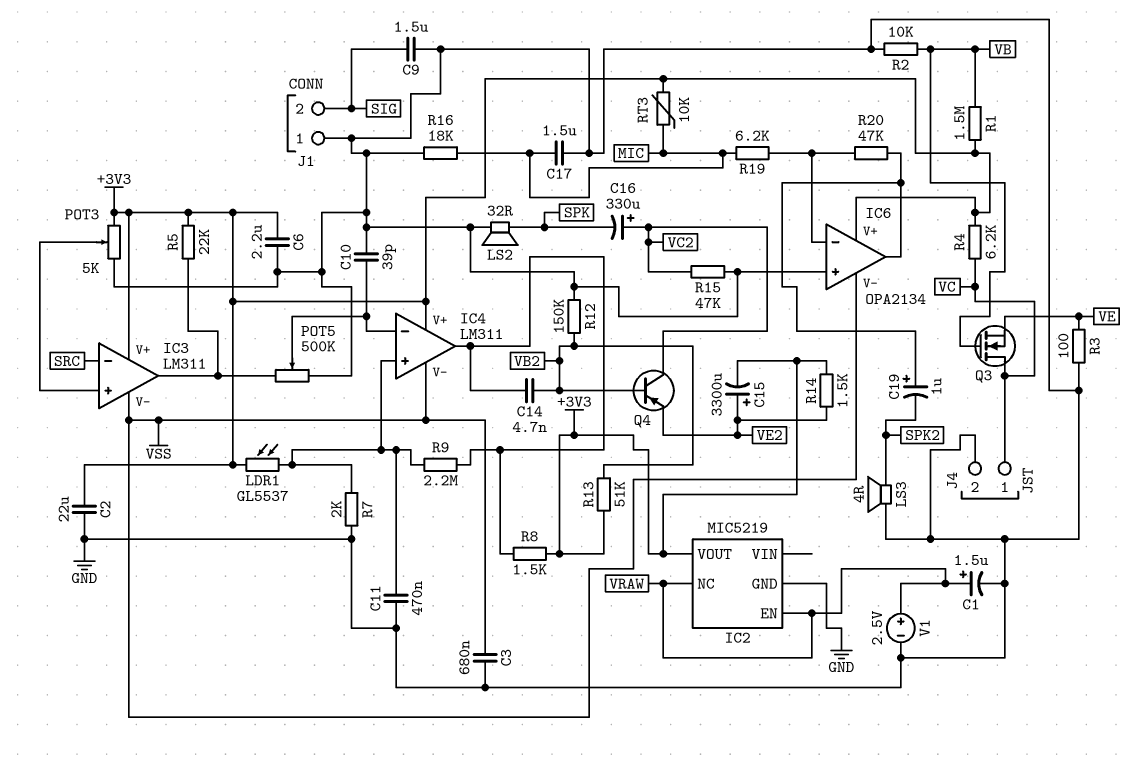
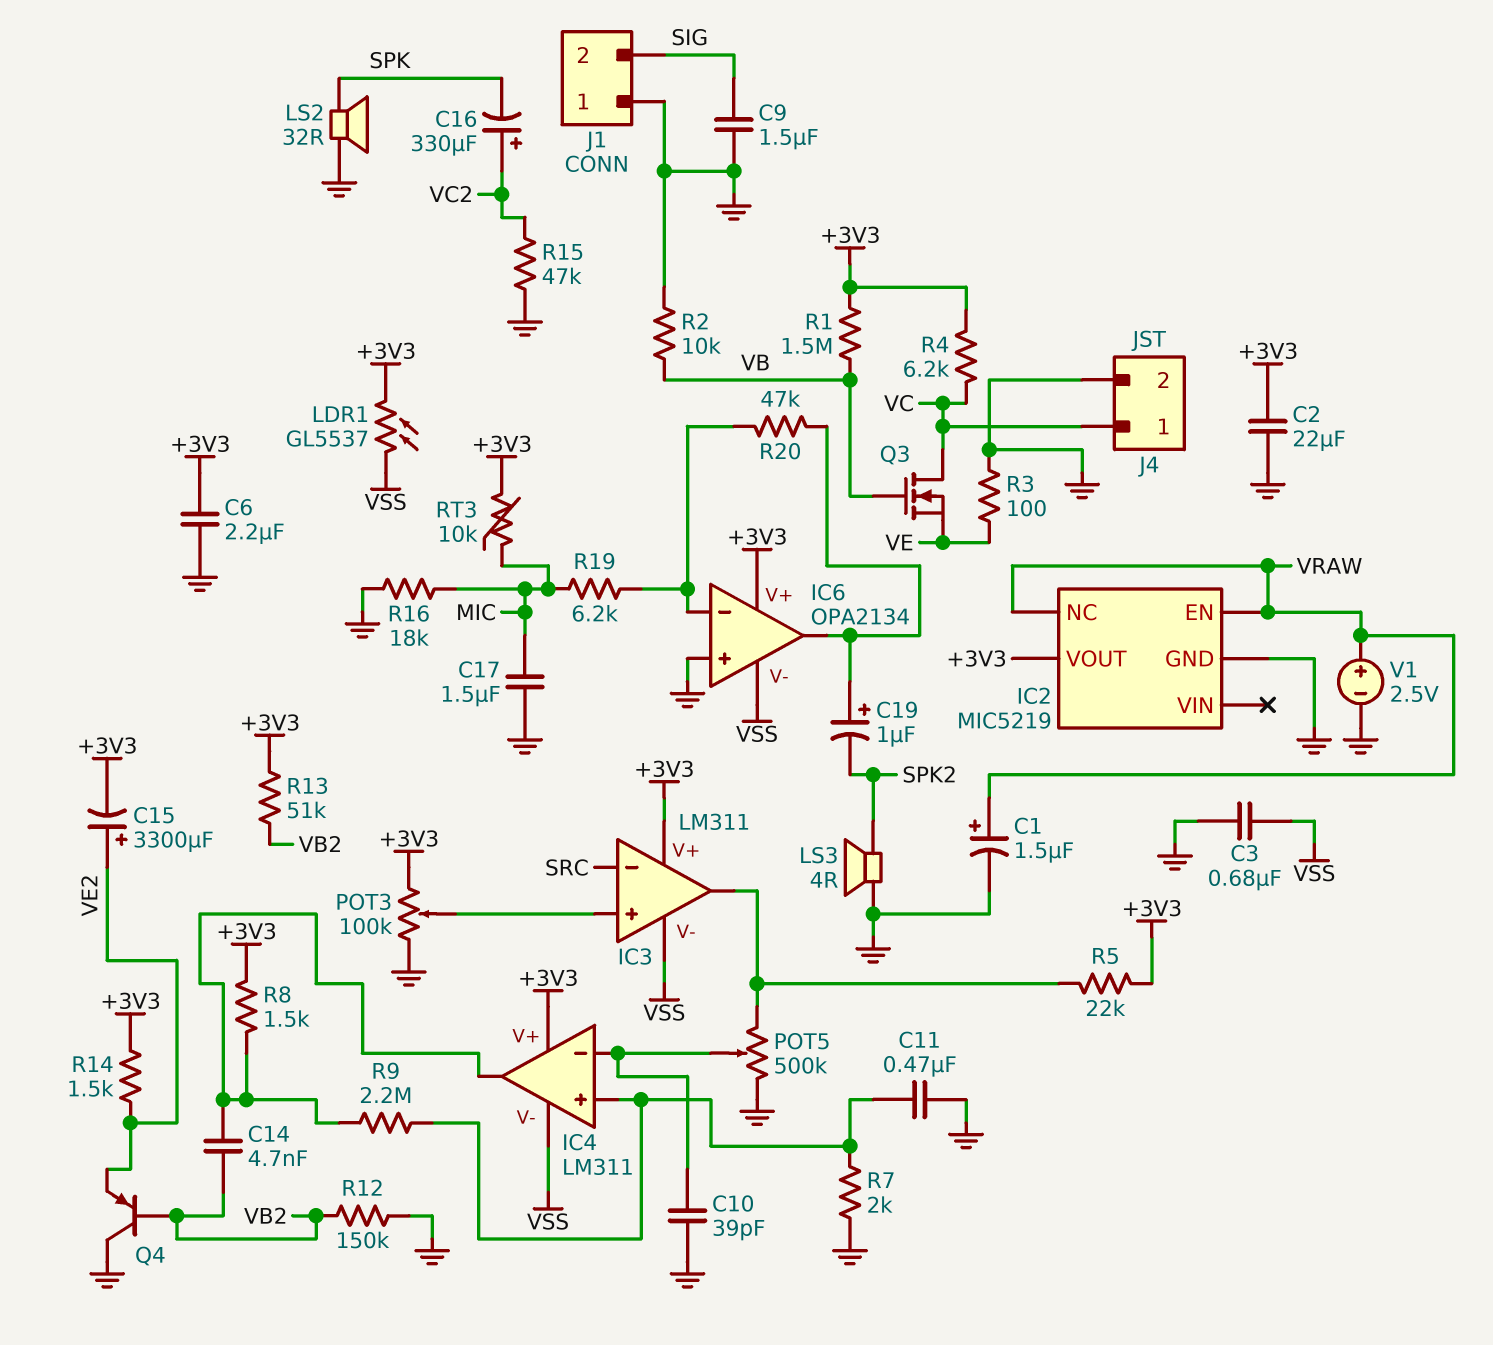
LDR1: GL5537 (+3V3, IC4/in+) -> GL5537 (+3V3, VSS)
POT3: 5k (+3V3, GND, wiper IC3/in+) -> 100k (+3V3, GND, wiper IC3/in+)
Q4: PNP (B VB2, C VC2, E VE2) -> PNP (B VB2, C GND, E VE2)

